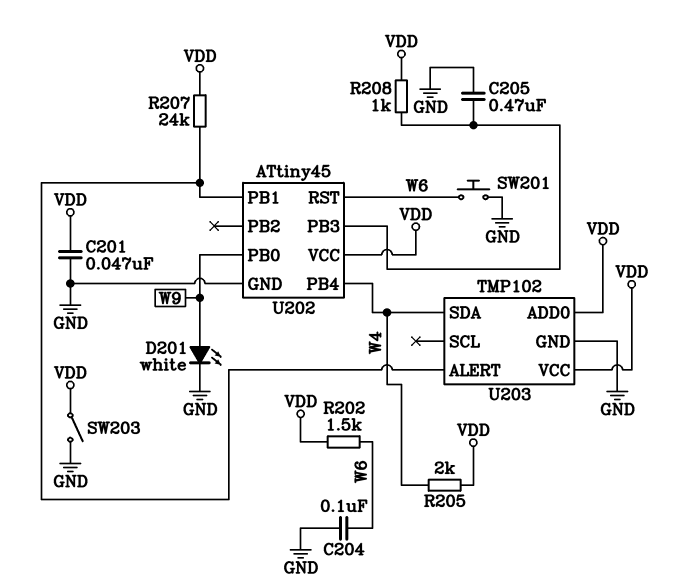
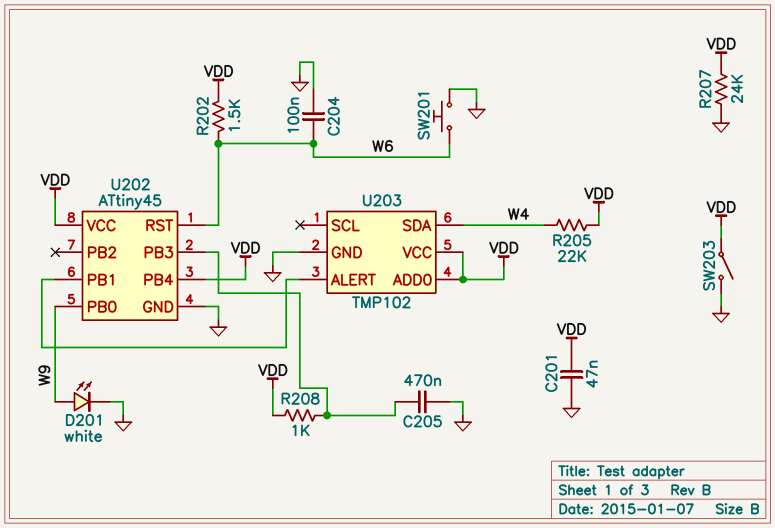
R205: 2k (VDD, W4) -> 22k (VDD, W4)
R207: 24k (U202/PB1, VDD) -> 24k (GND, VDD)
U202 pin PB4: W4 -> VDD

